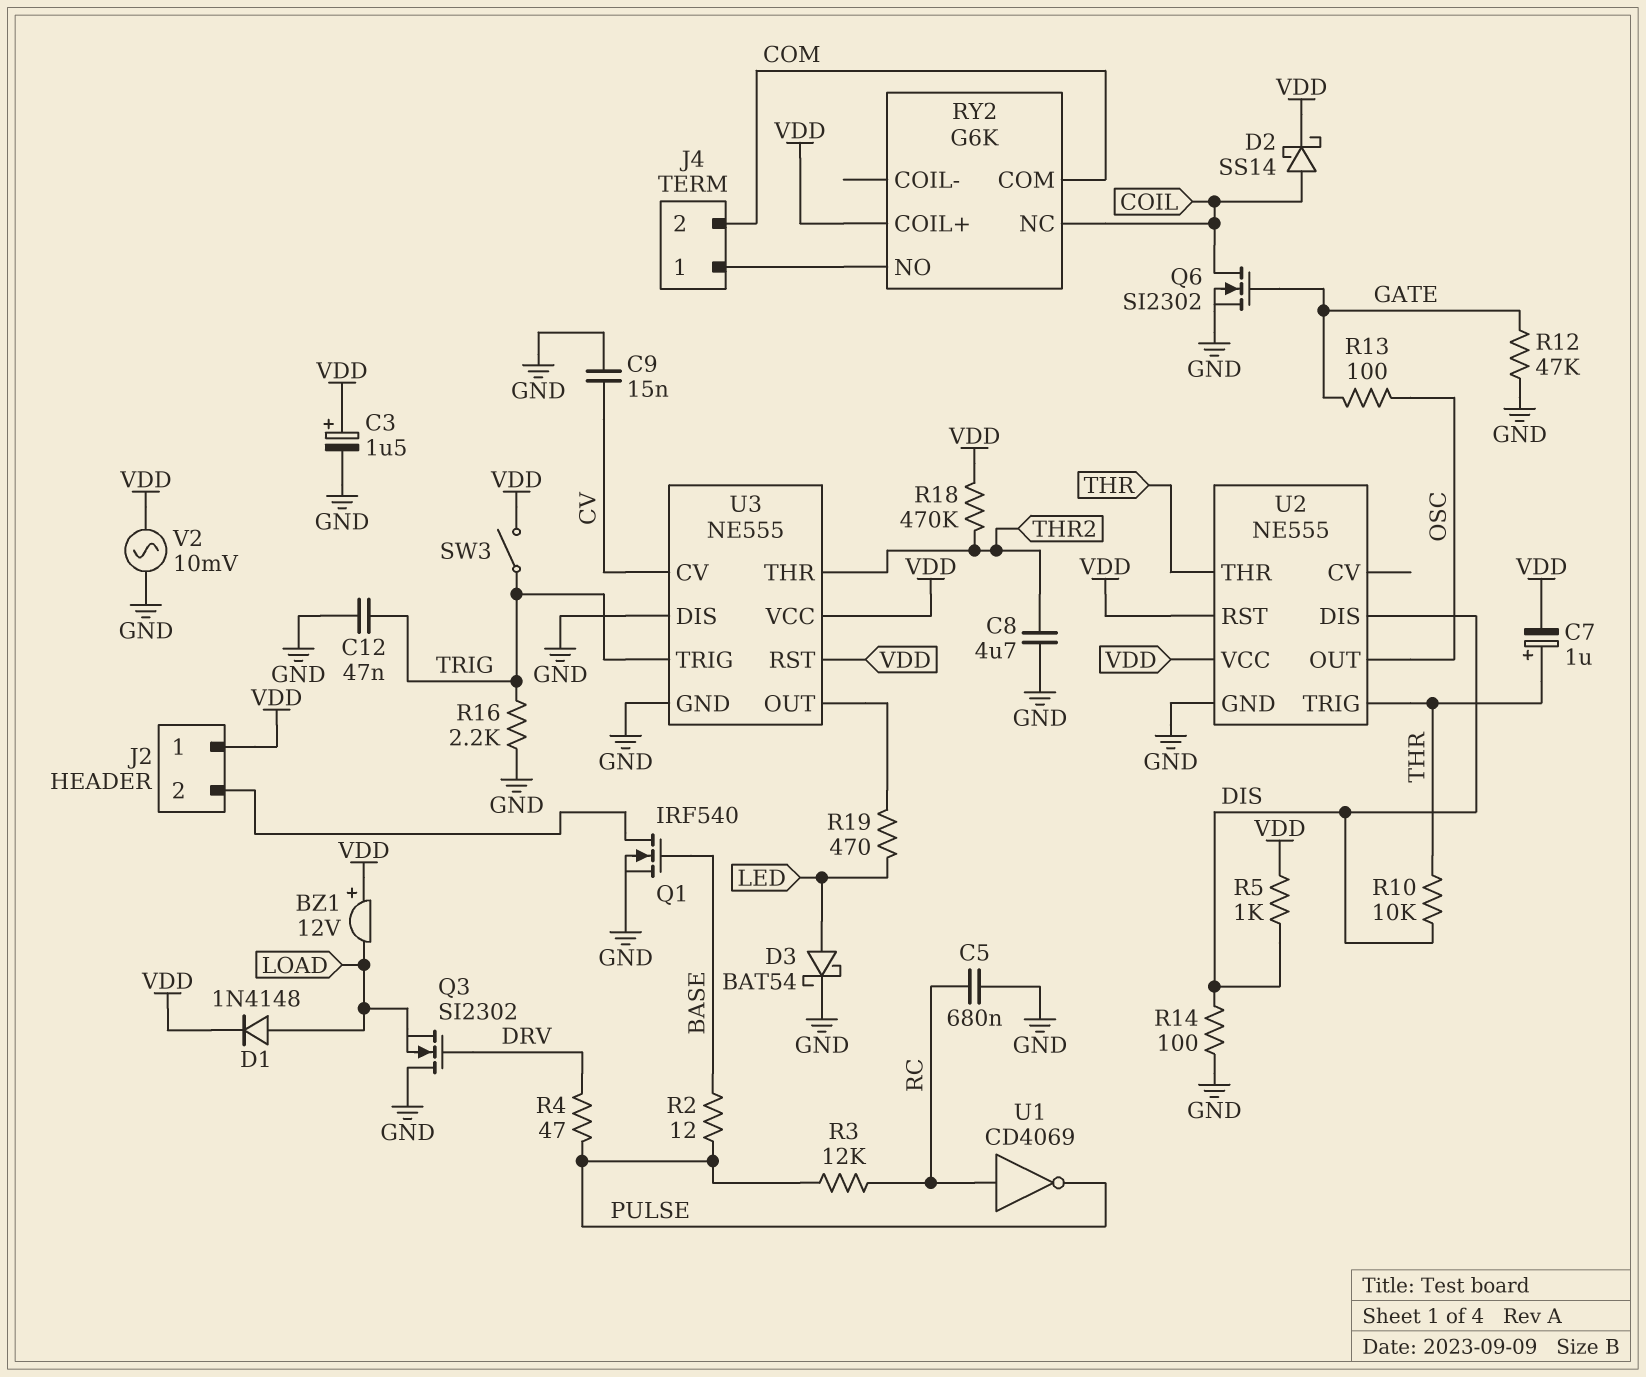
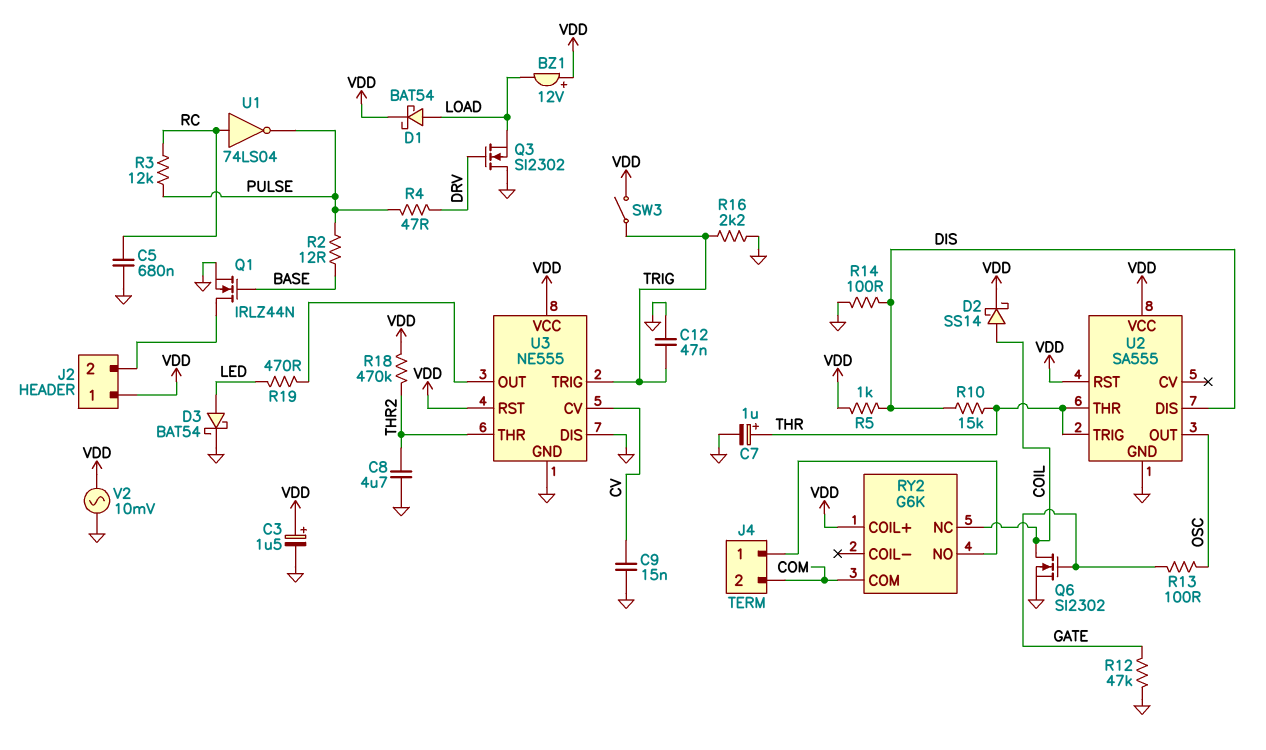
C7: 1uF (plus THR, minus VDD) -> 1uF (plus THR, minus GND)
D1: diode 1N4148 (A LOAD, K VDD) -> schottky BAT54 (A LOAD, K VDD)
Q1: NMOS IRF540 (G BASE, D J2/2, S GND) -> NMOS IRLZ44N (G BASE, D J2/2, S GND)
R10: 10k (DIS, THR) -> 15k (DIS, THR)
U1: NOT CD4069 (in RC, out PULSE) -> NOT 74LS04 (in RC, out PULSE)
U2: NE555 -> SA555

